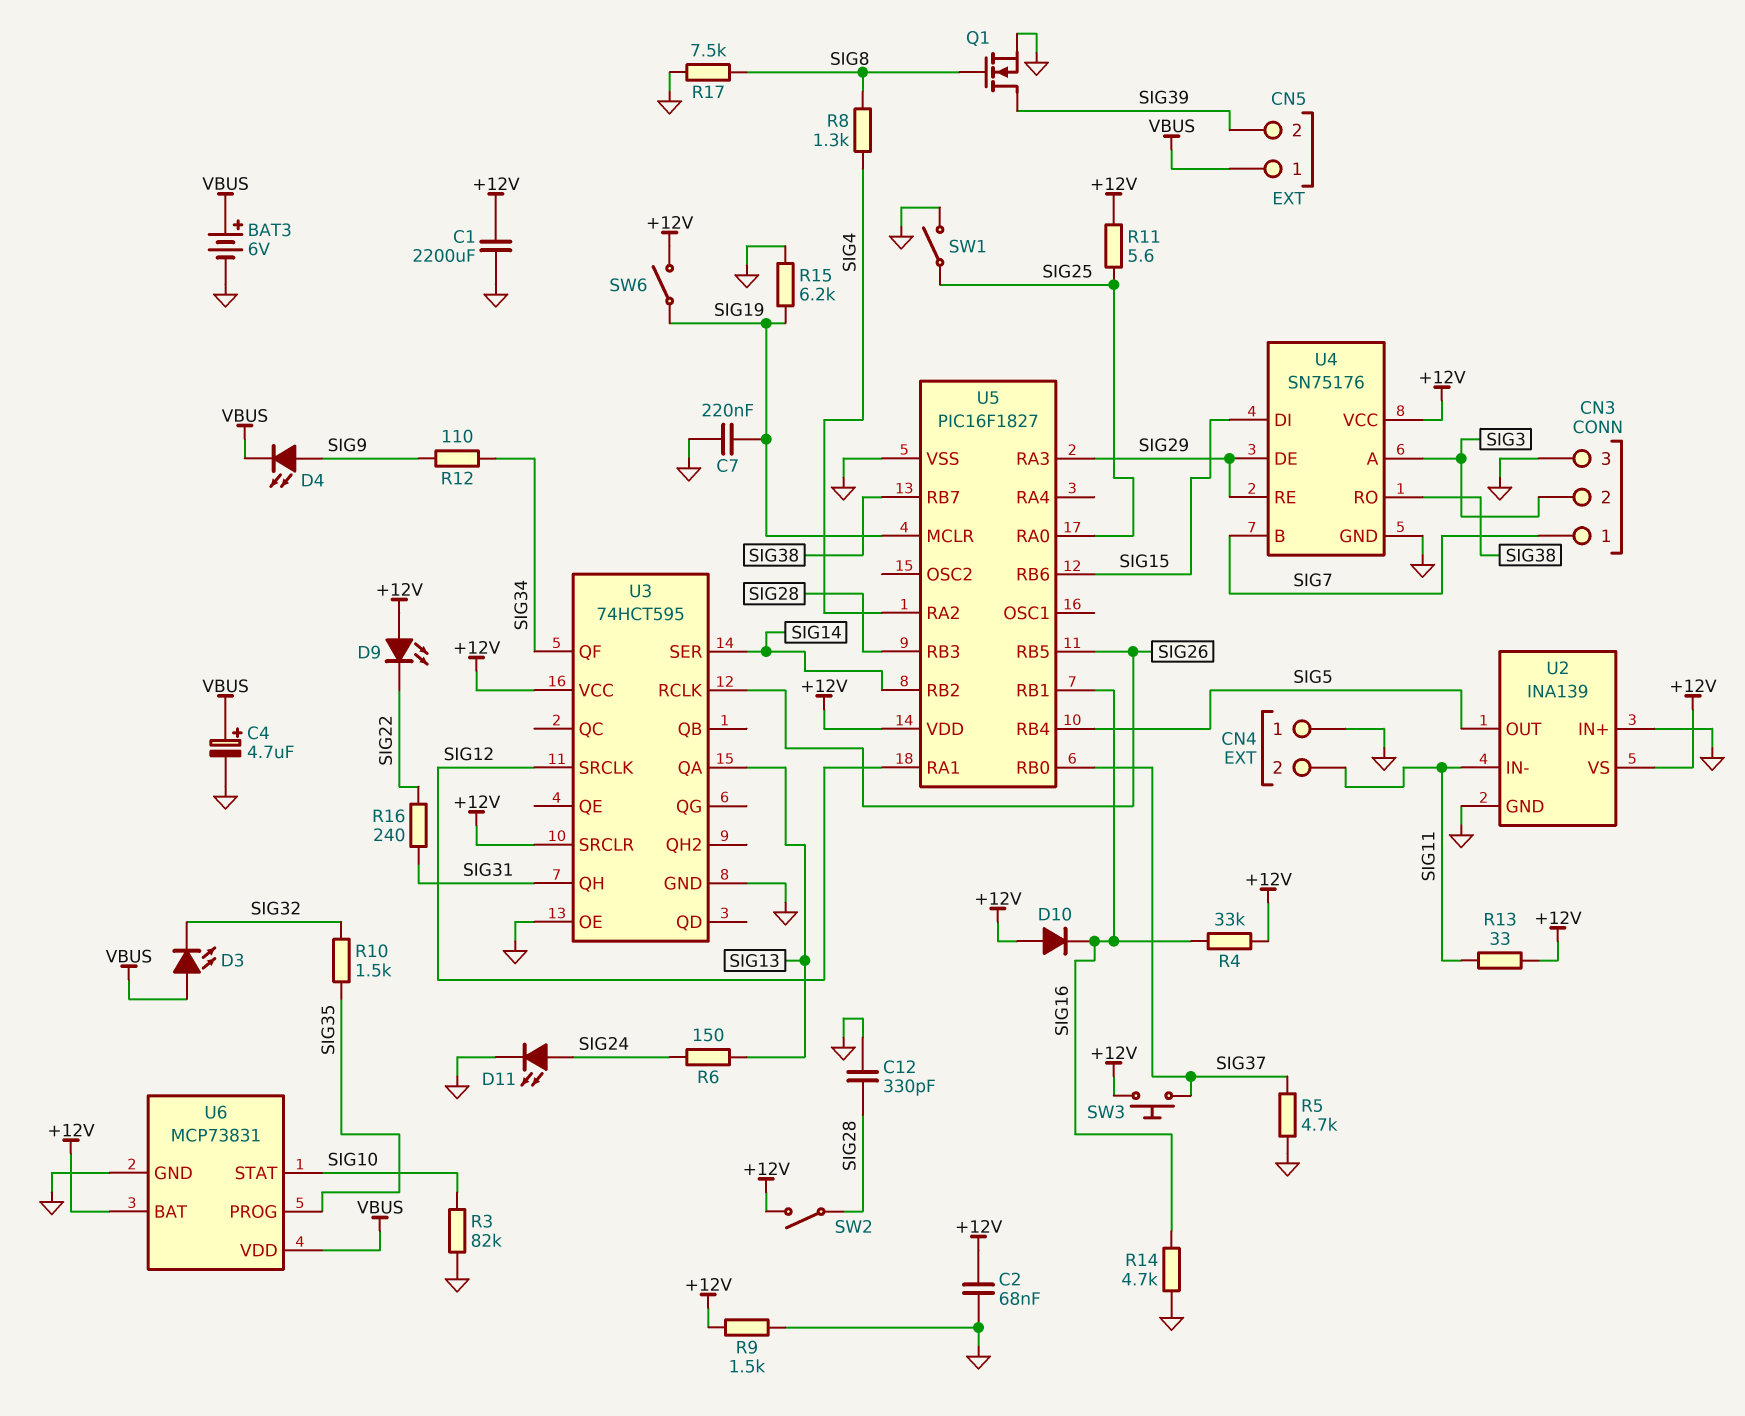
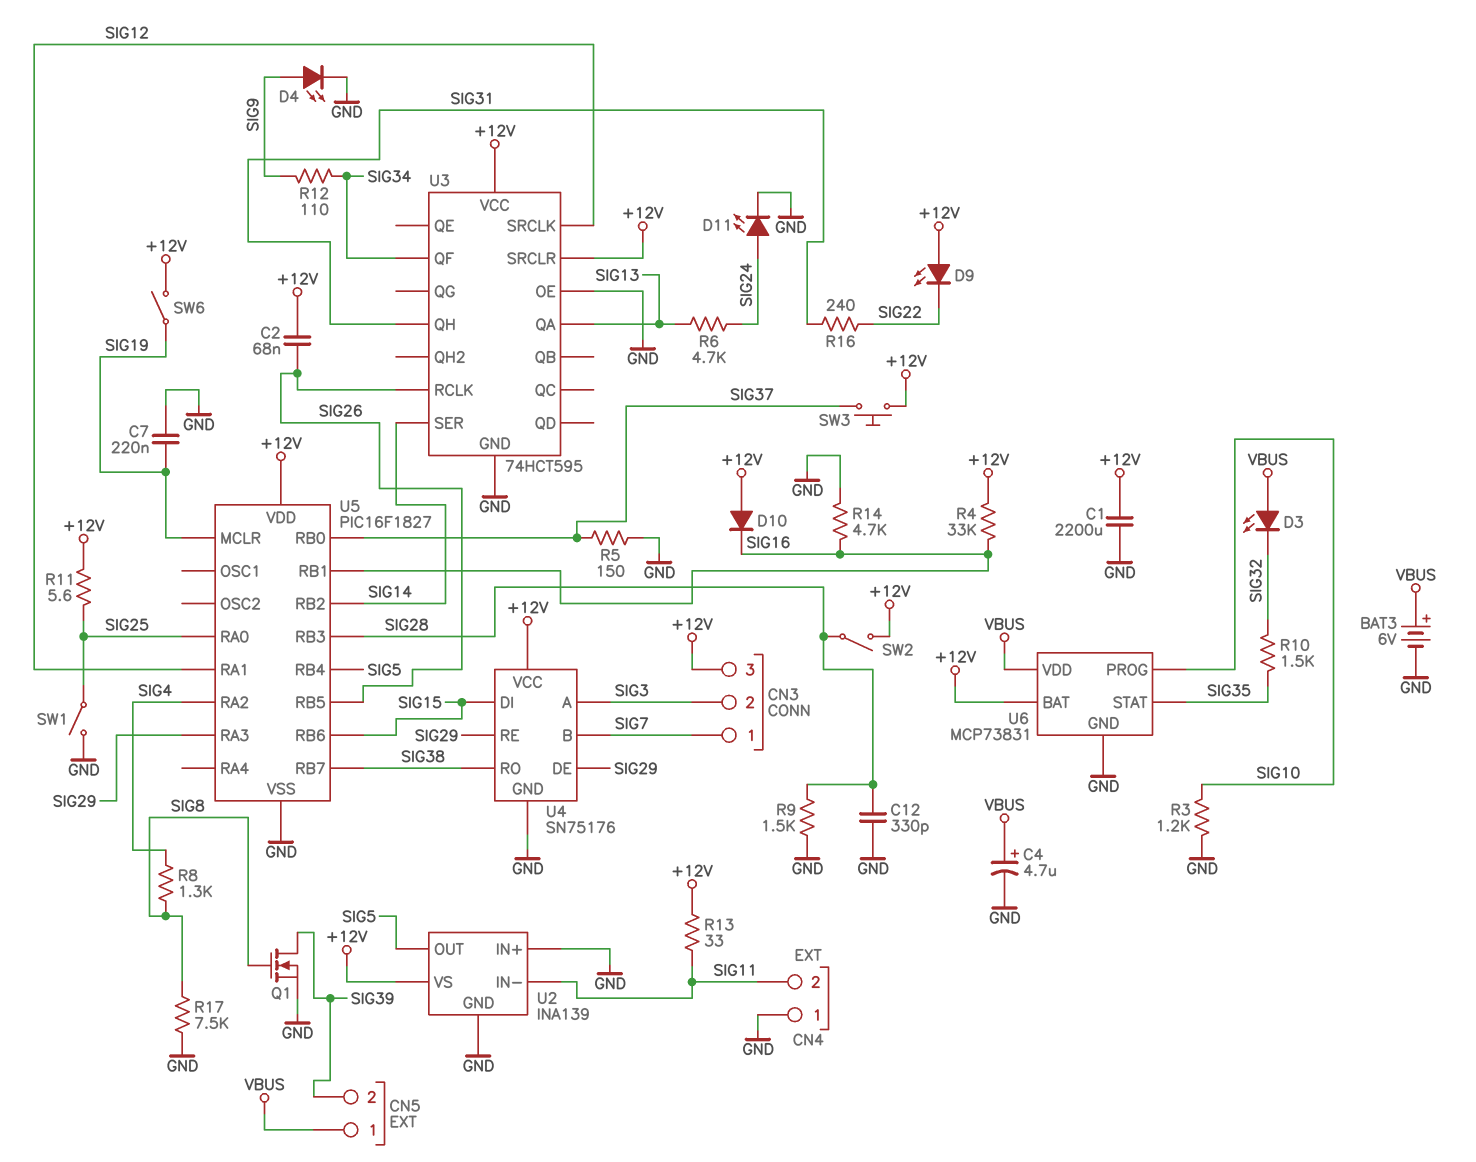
C2: 68nF (+12V, GND) -> 68nF (+12V, SIG26)
CN3 pin 3: GND -> +12V
D4: LED (A SIG9, K VBUS) -> LED (A SIG9, K GND)
R3: 82k (GND, SIG10) -> 1.2k (GND, SIG10)
R5: 4.7k (GND, SIG37) -> 150 (GND, SIG37)
R6: 150 (SIG13, SIG24) -> 4.7k (SIG13, SIG24)
R9: 1.5k (+12V, GND) -> 1.5k (GND, SIG28)
R15: 6.2k (GND, SIG19) -> none
U6 pin PROG: SIG35 -> SIG10
U6 pin STAT: SIG10 -> SIG35

